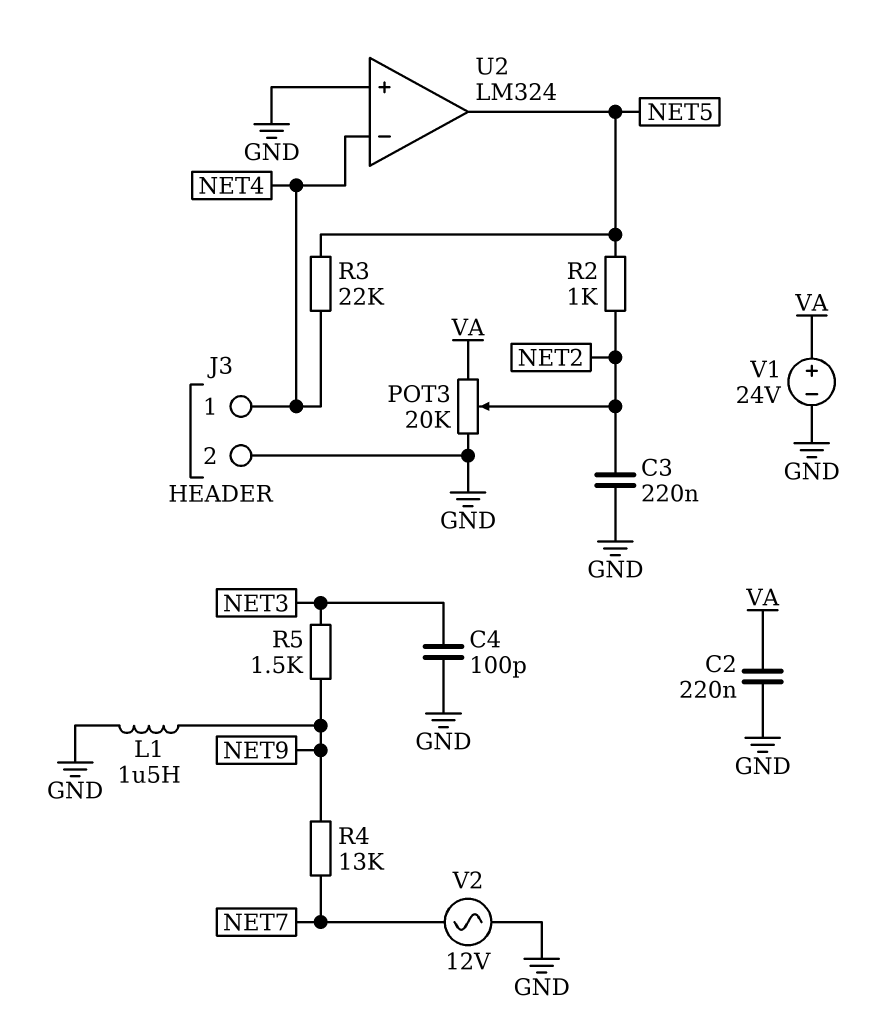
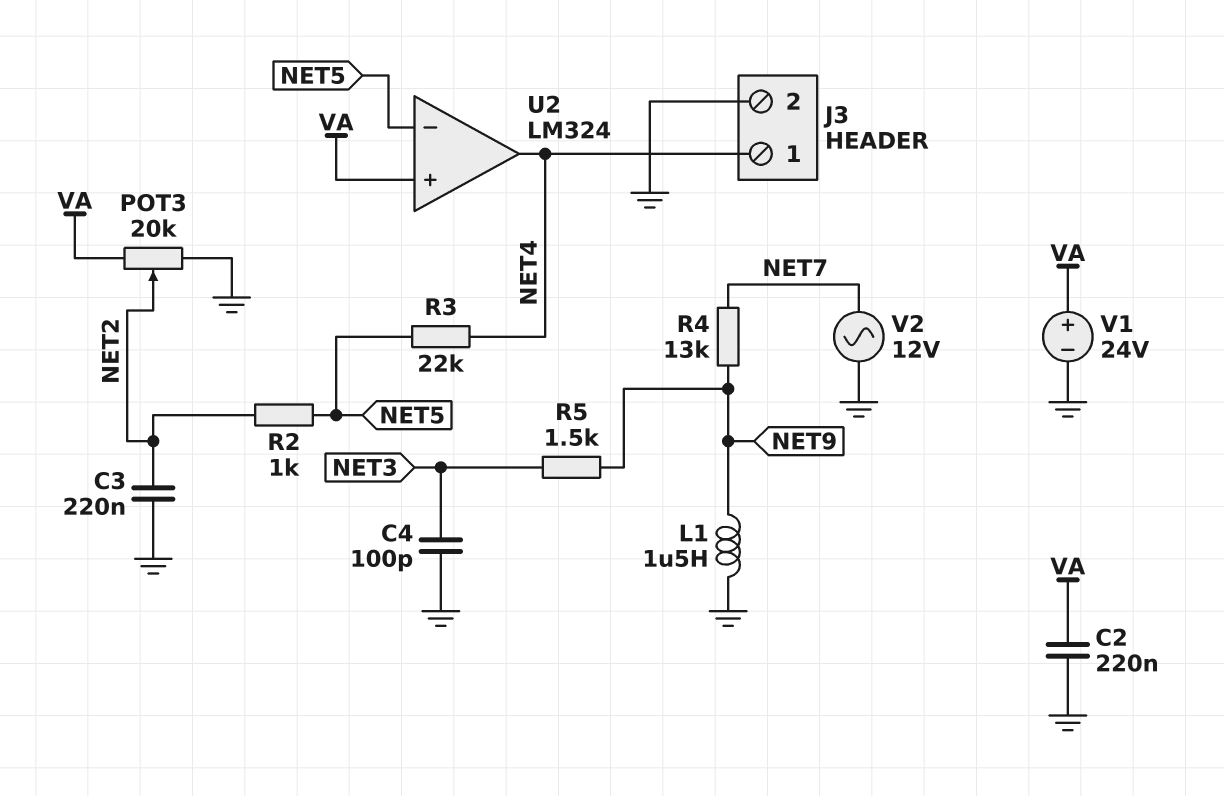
U2 pin in+: GND -> VA
U2 pin in-: NET4 -> NET5
U2 pin out: NET5 -> NET4

